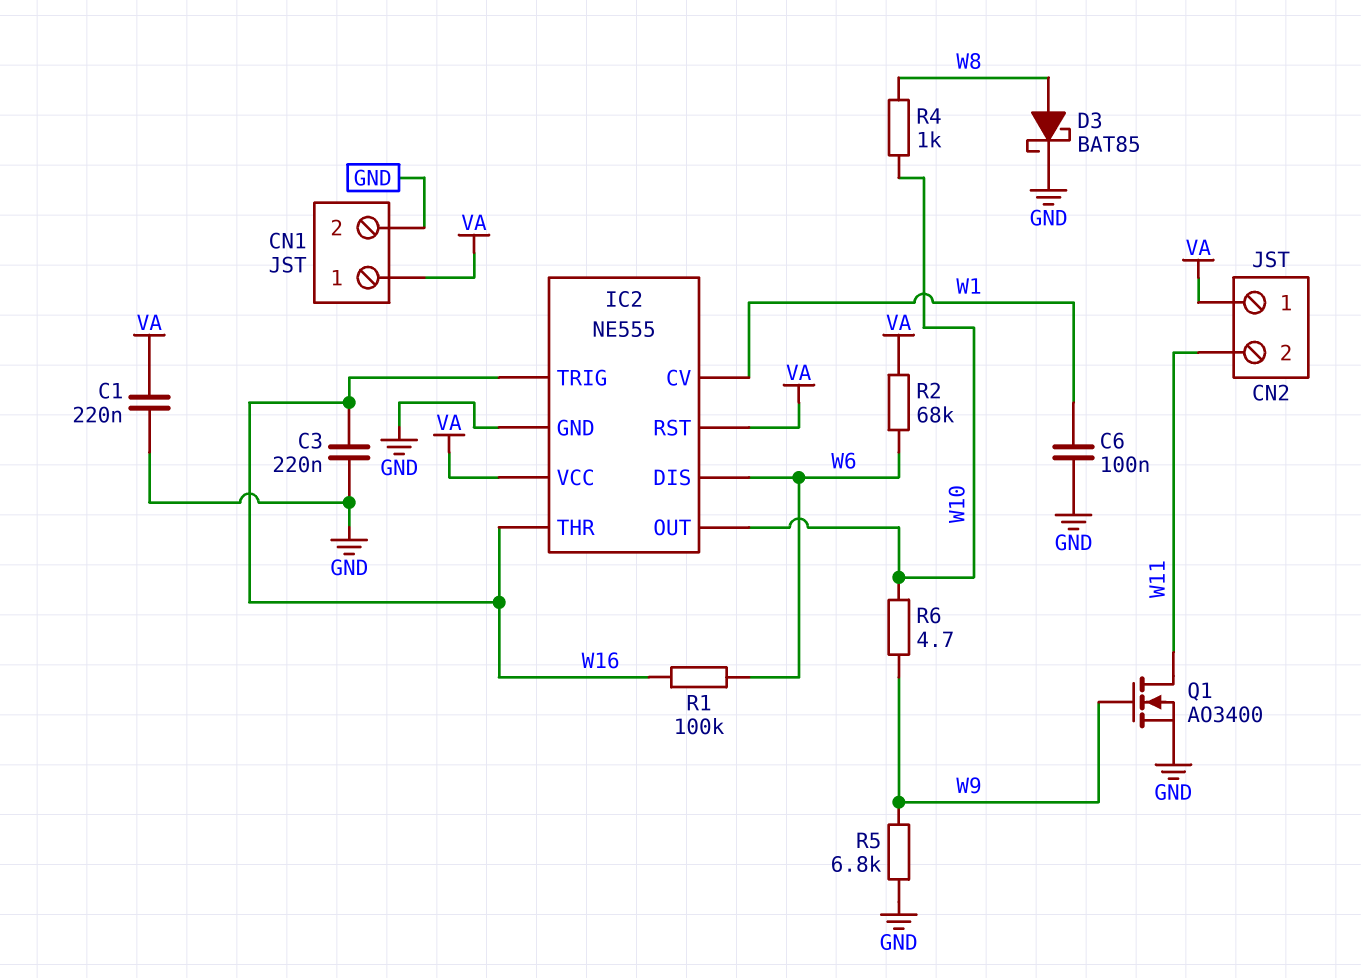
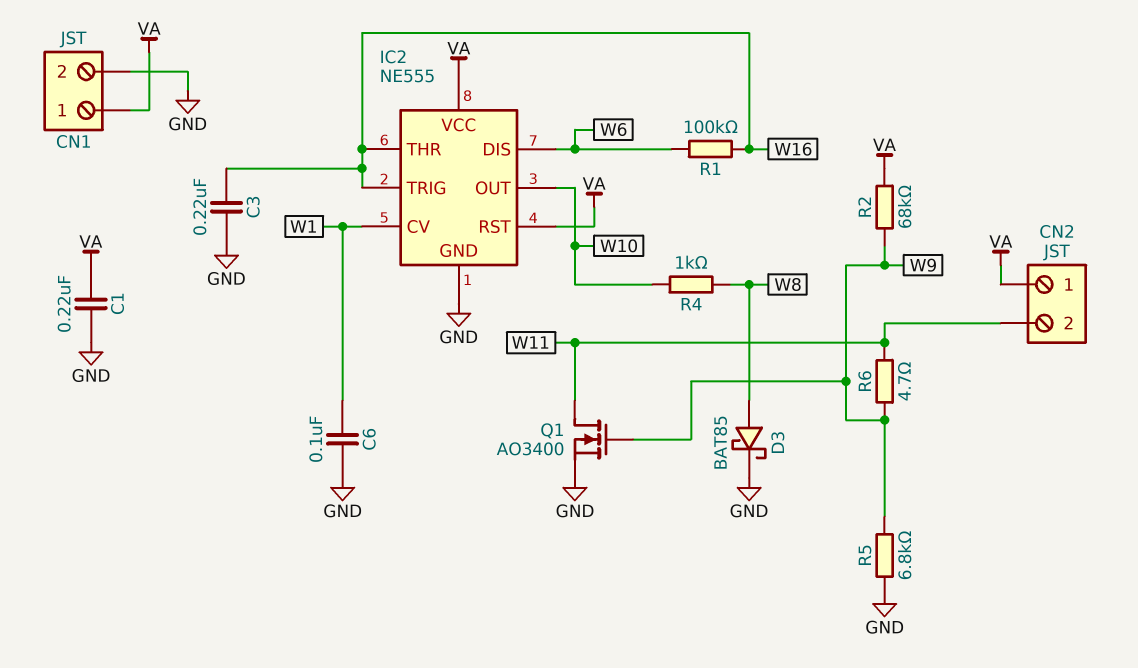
R2: 68k (VA, W6) -> 68k (VA, W9)
R6: 4.7 (W9, W10) -> 4.7 (W9, W11)

